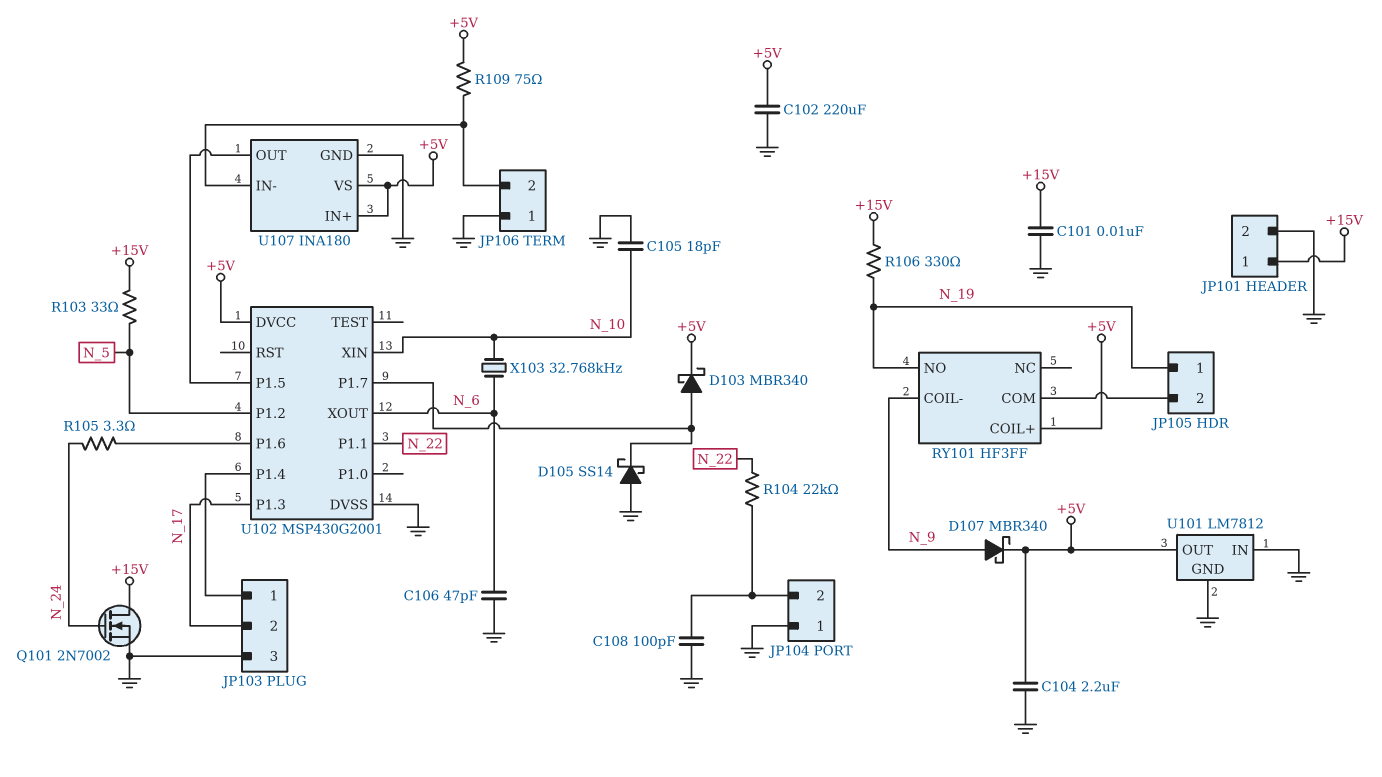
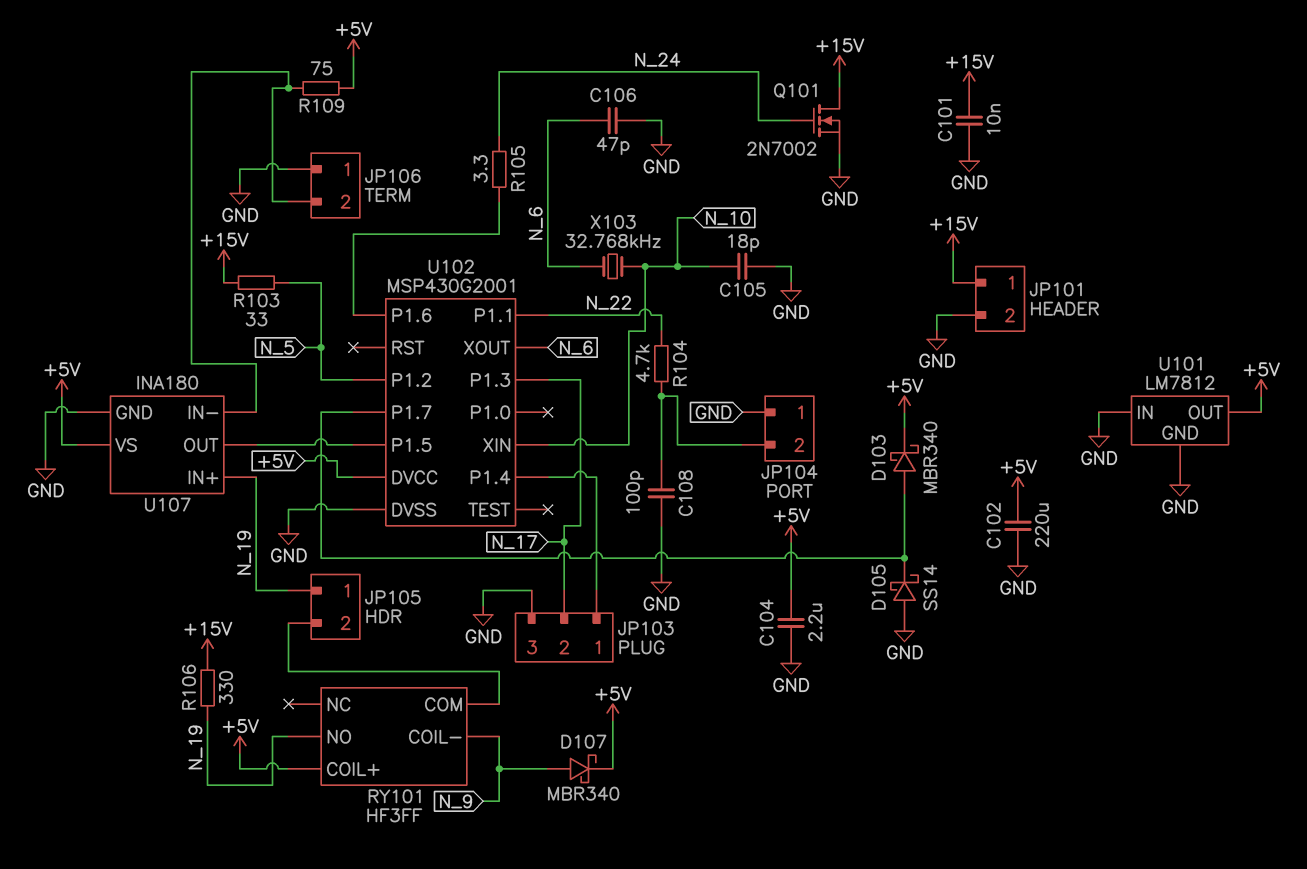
R104: 22k (JP104/2, N_22) -> 4.7k (JP104/2, N_22)
U107 pin IN+: +5V -> N_19

